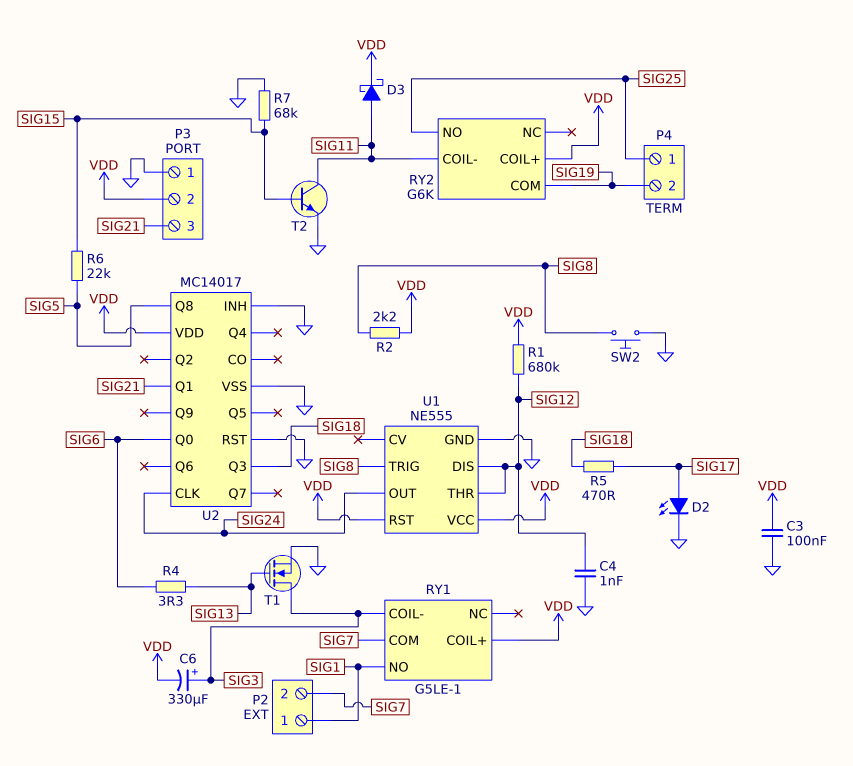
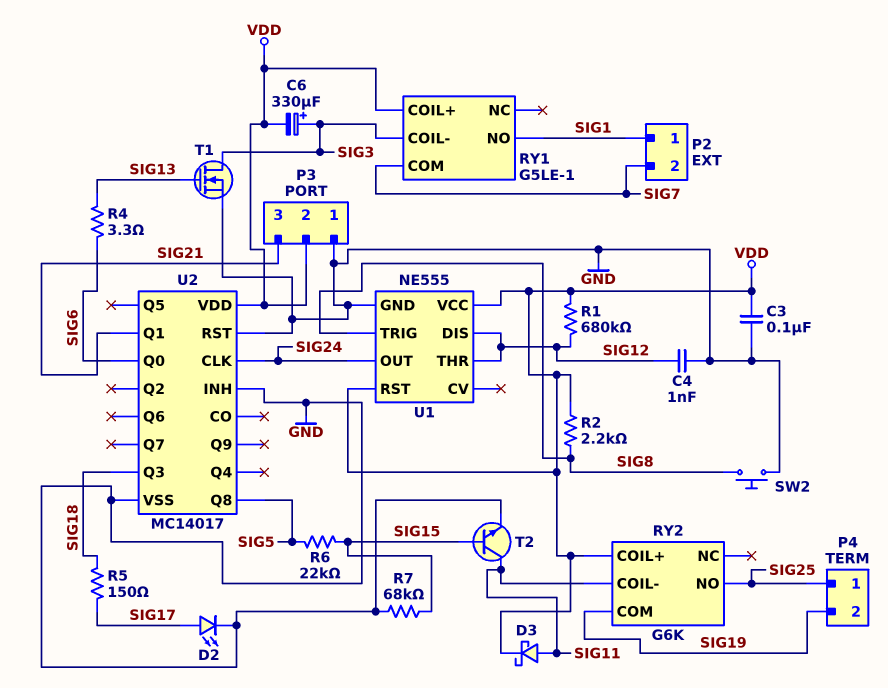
R5: 470 (SIG17, SIG18) -> 150 (SIG17, SIG18)

